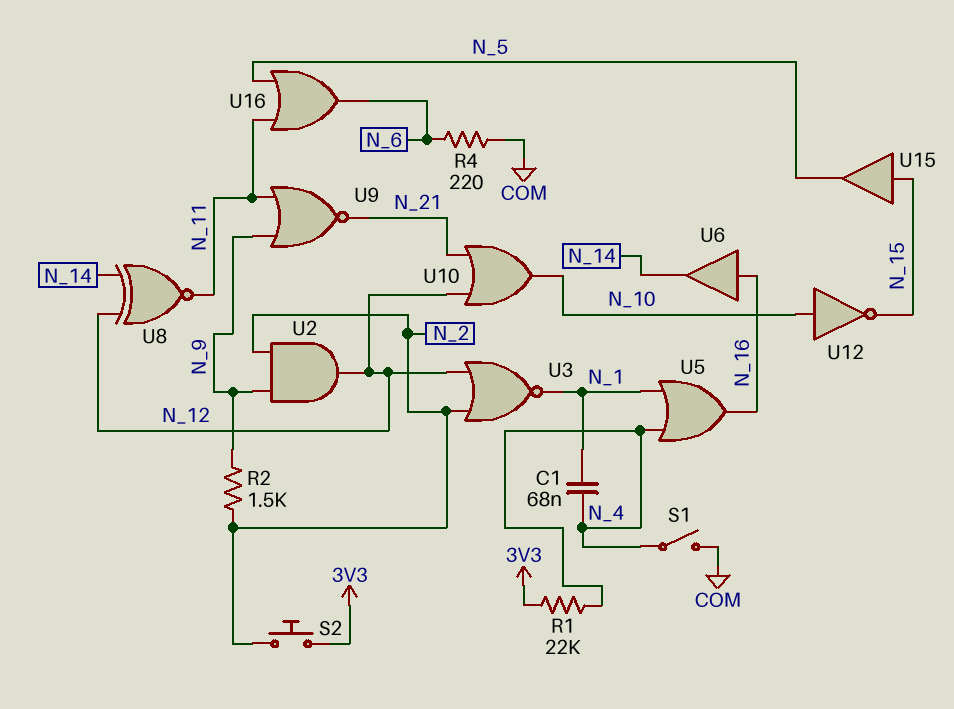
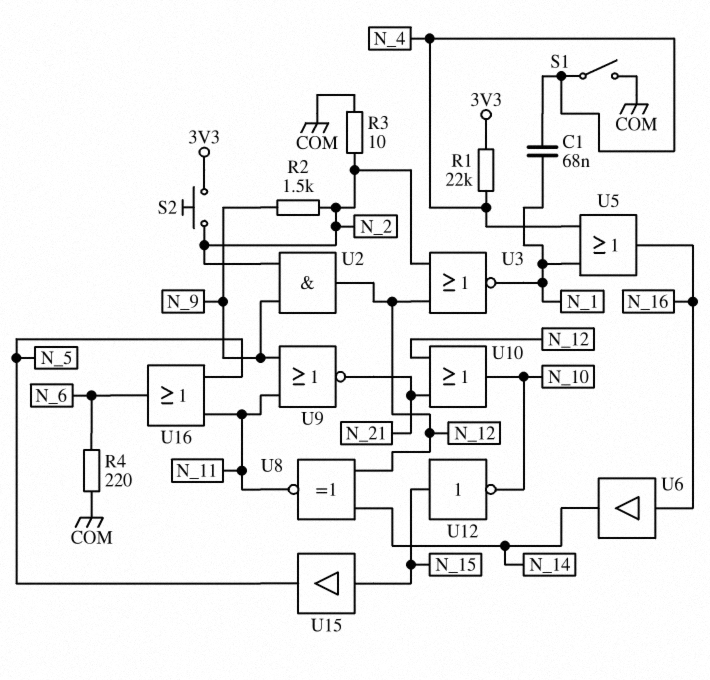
R3: none -> 10 (COM, N_2)
U12: NOT (in N_10, out N_15) -> NOT (in N_15, out N_10)

